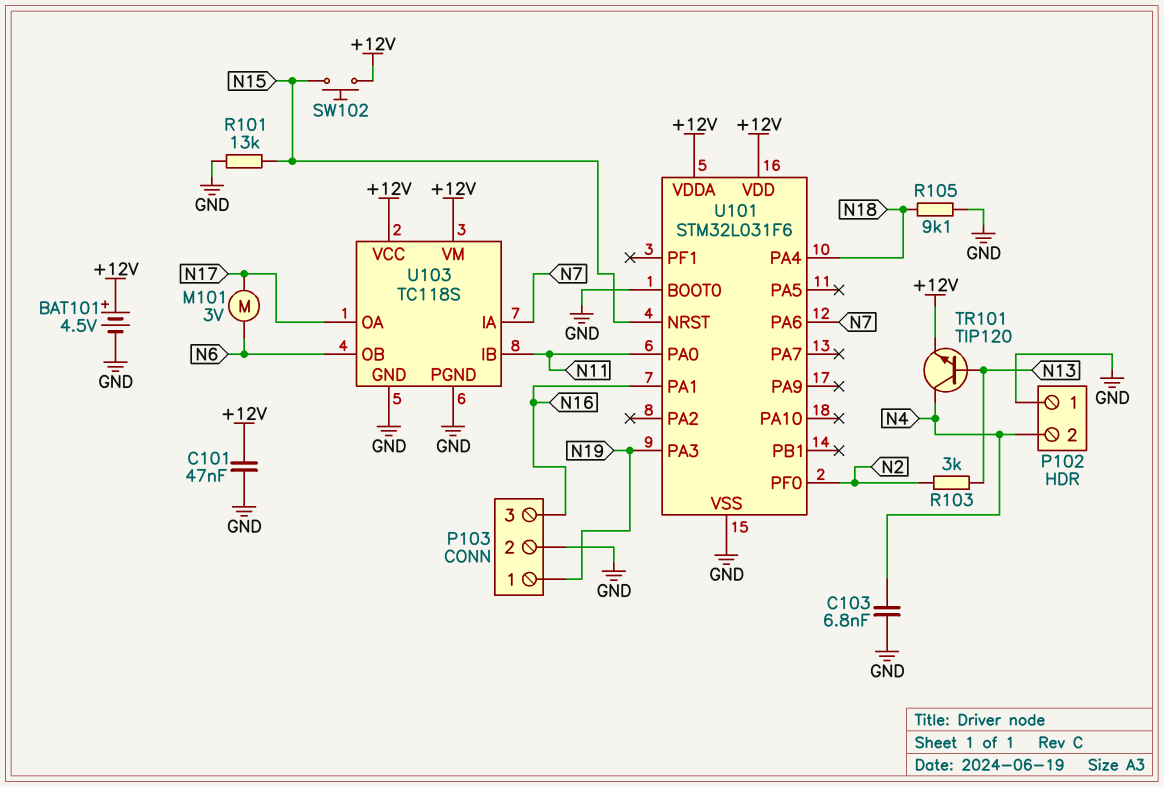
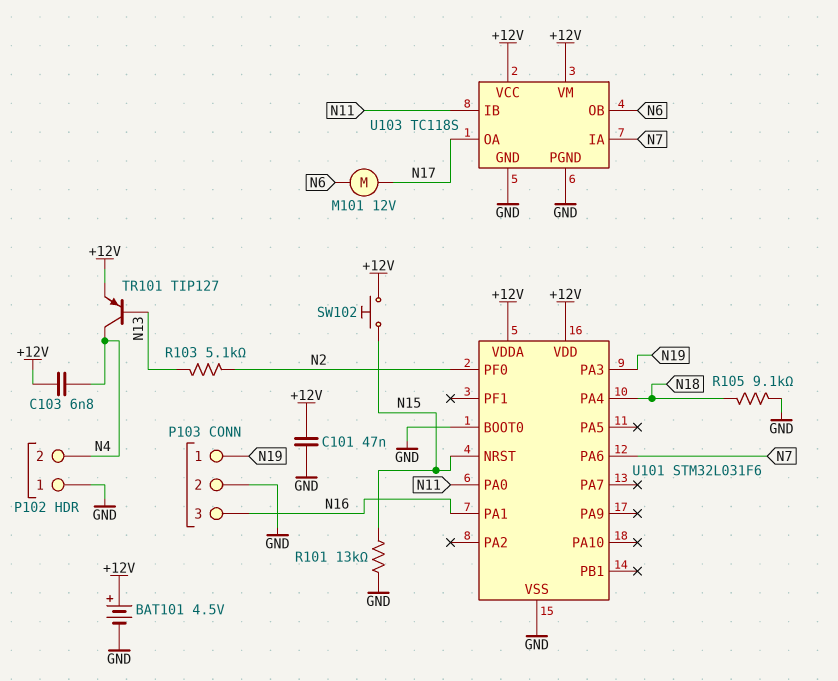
C103: 6.8nF (GND, N4) -> 6.8nF (+12V, N4)
M101: motor 3V (N6, N17) -> motor 12V (N6, N17)
R103: 3k (N2, N13) -> 5.1k (N2, N13)
TR101: NPN TIP120 (B N13, C N4, E +12V) -> PNP TIP127 (B N13, C N4, E +12V)

